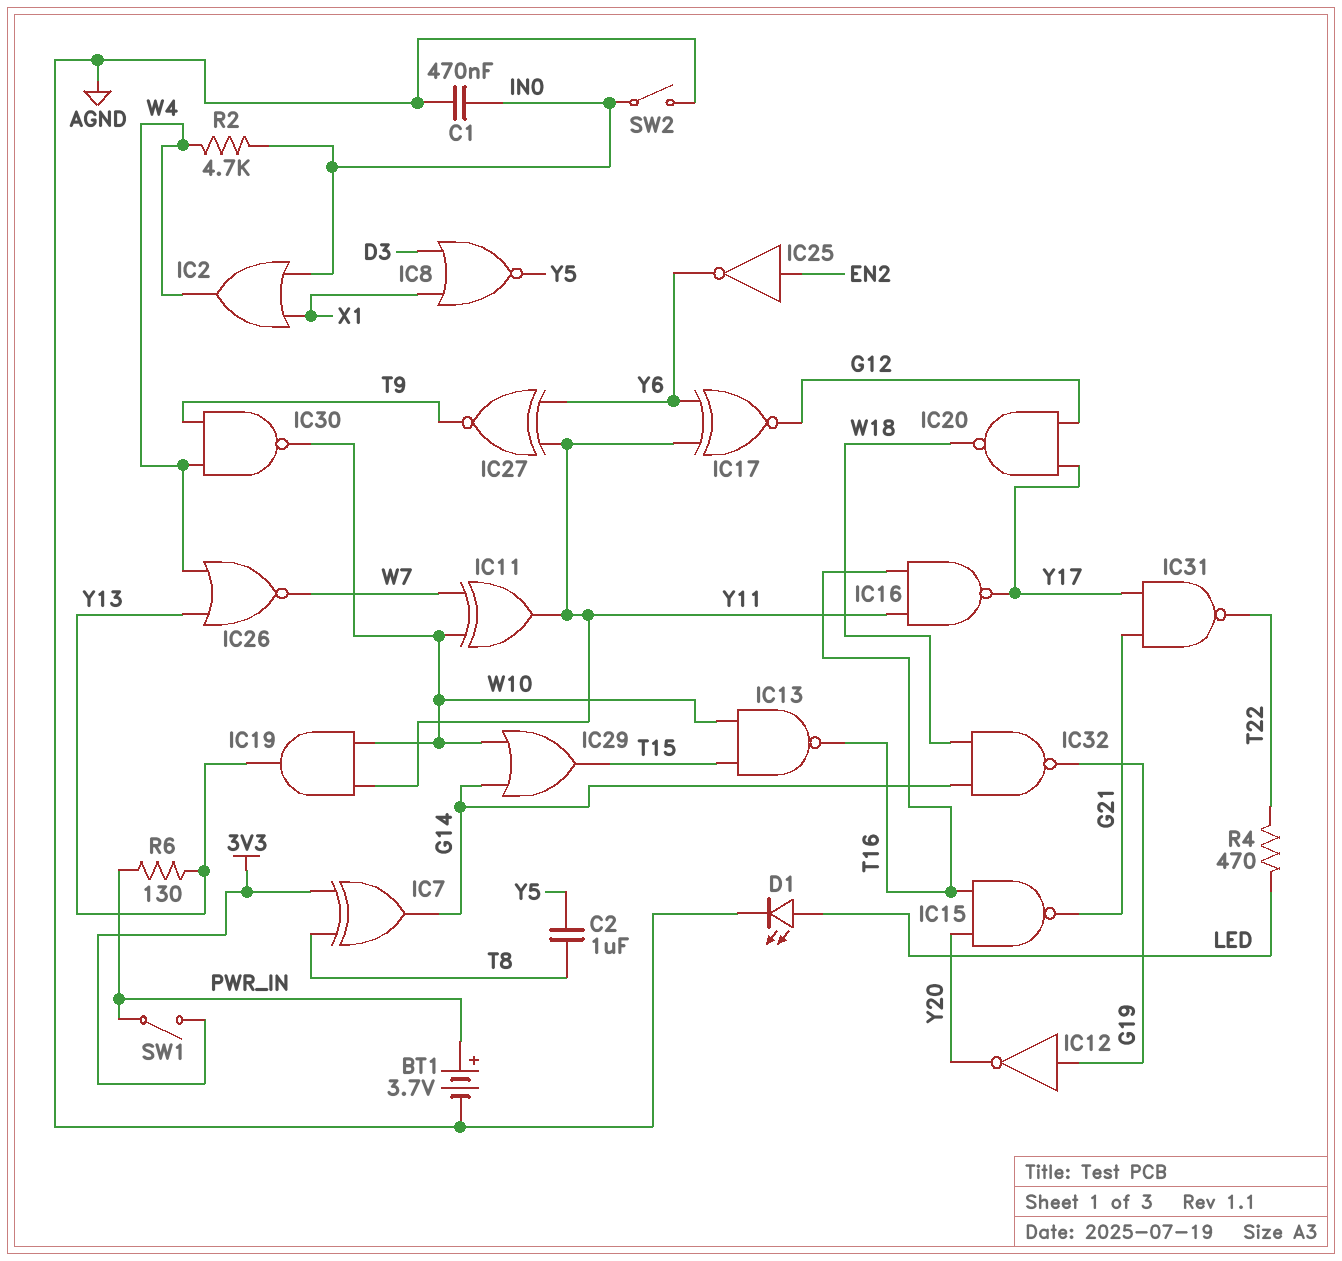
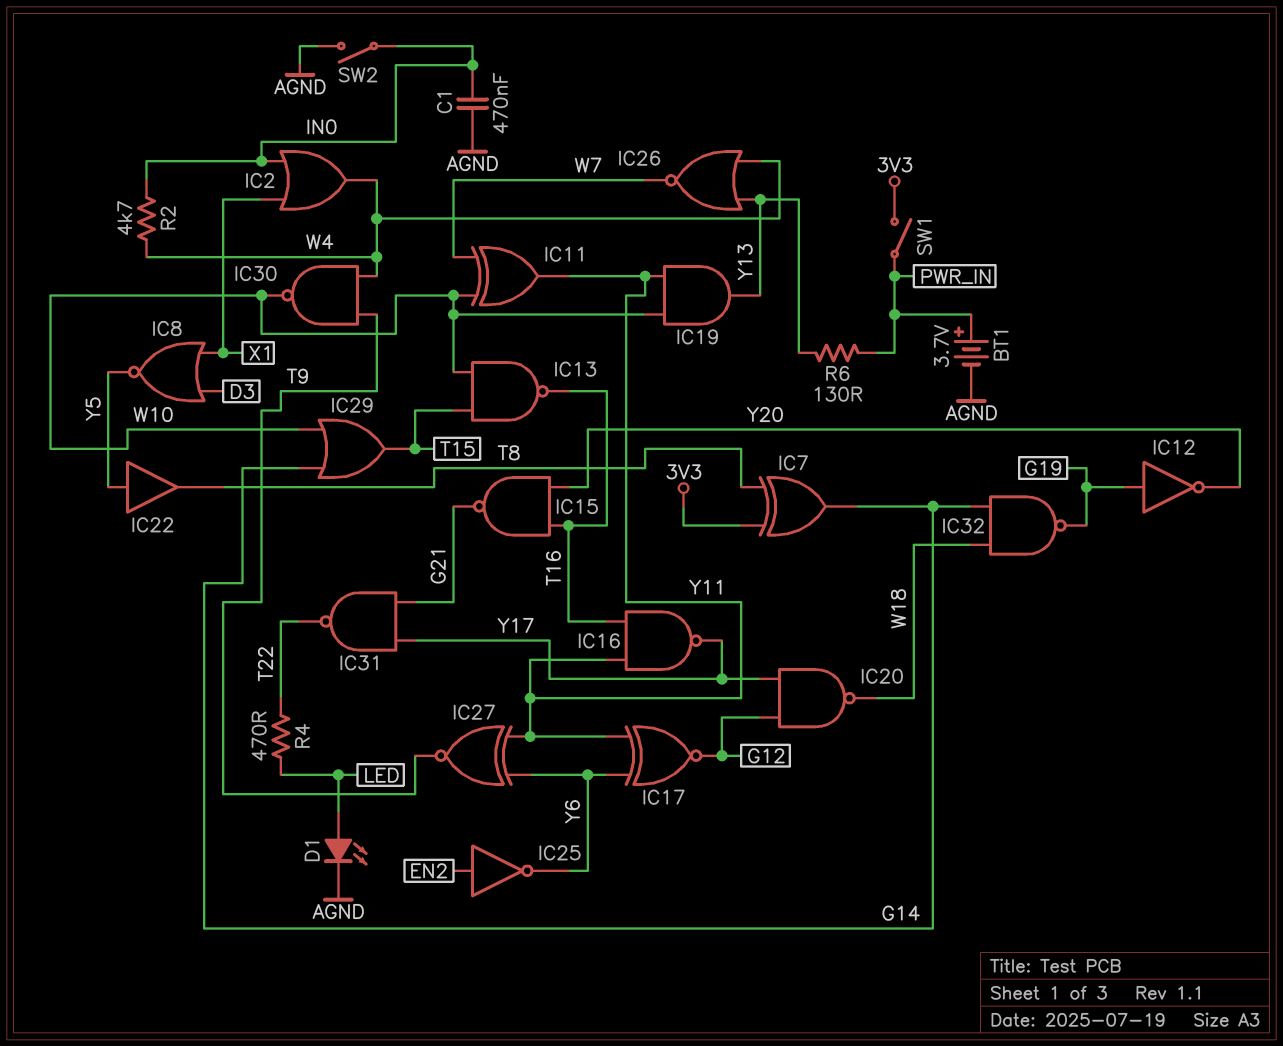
C2: 1uF (T8, Y5) -> none
IC22: none -> buffer (in Y5, out T8)

